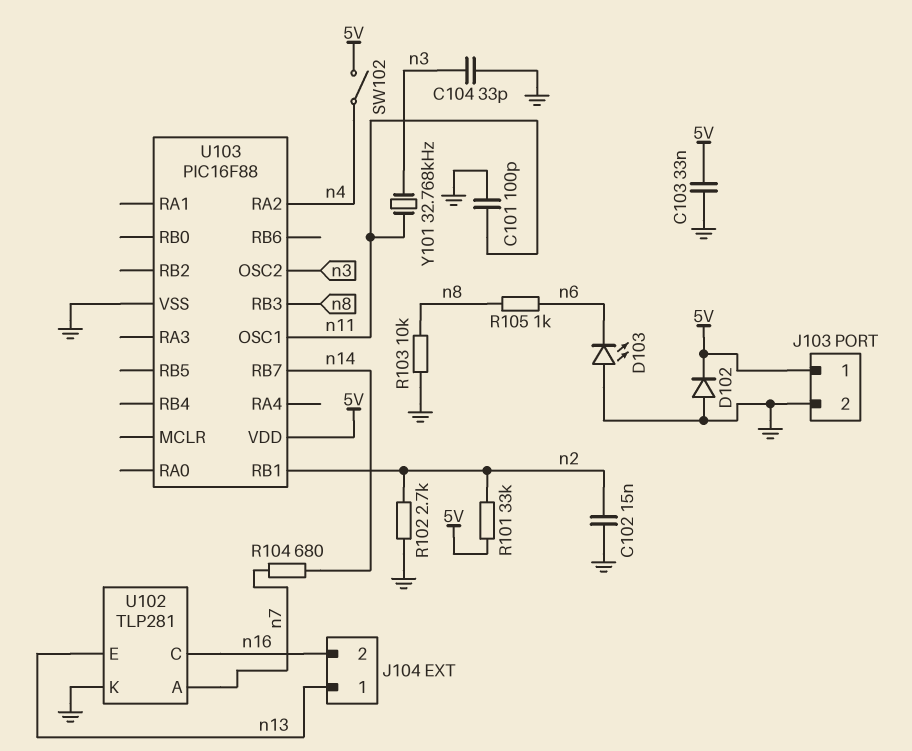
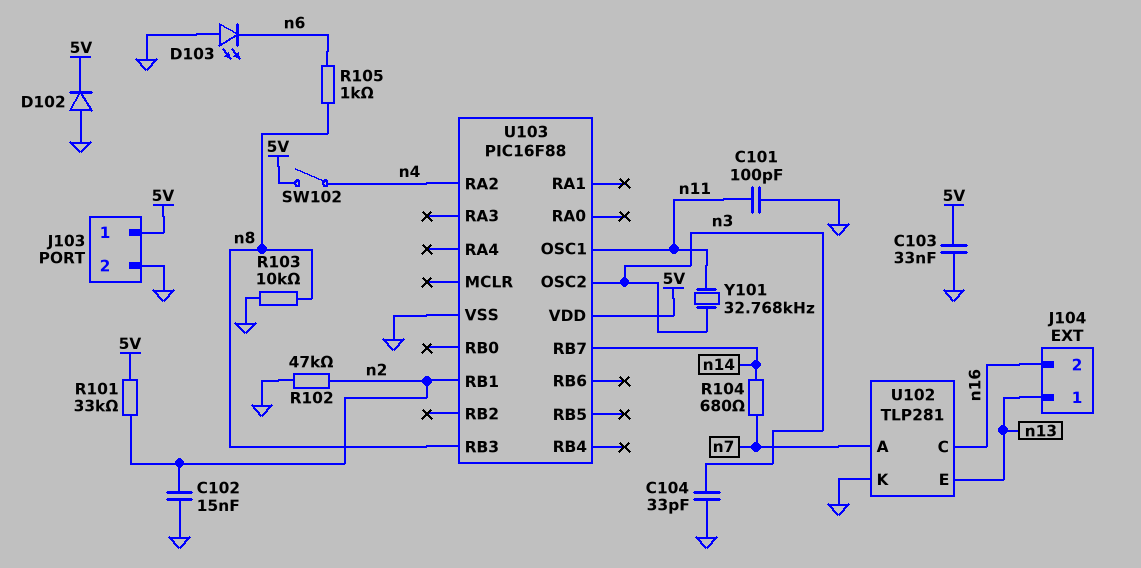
R102: 2.7k (GND, n2) -> 47k (GND, n2)

